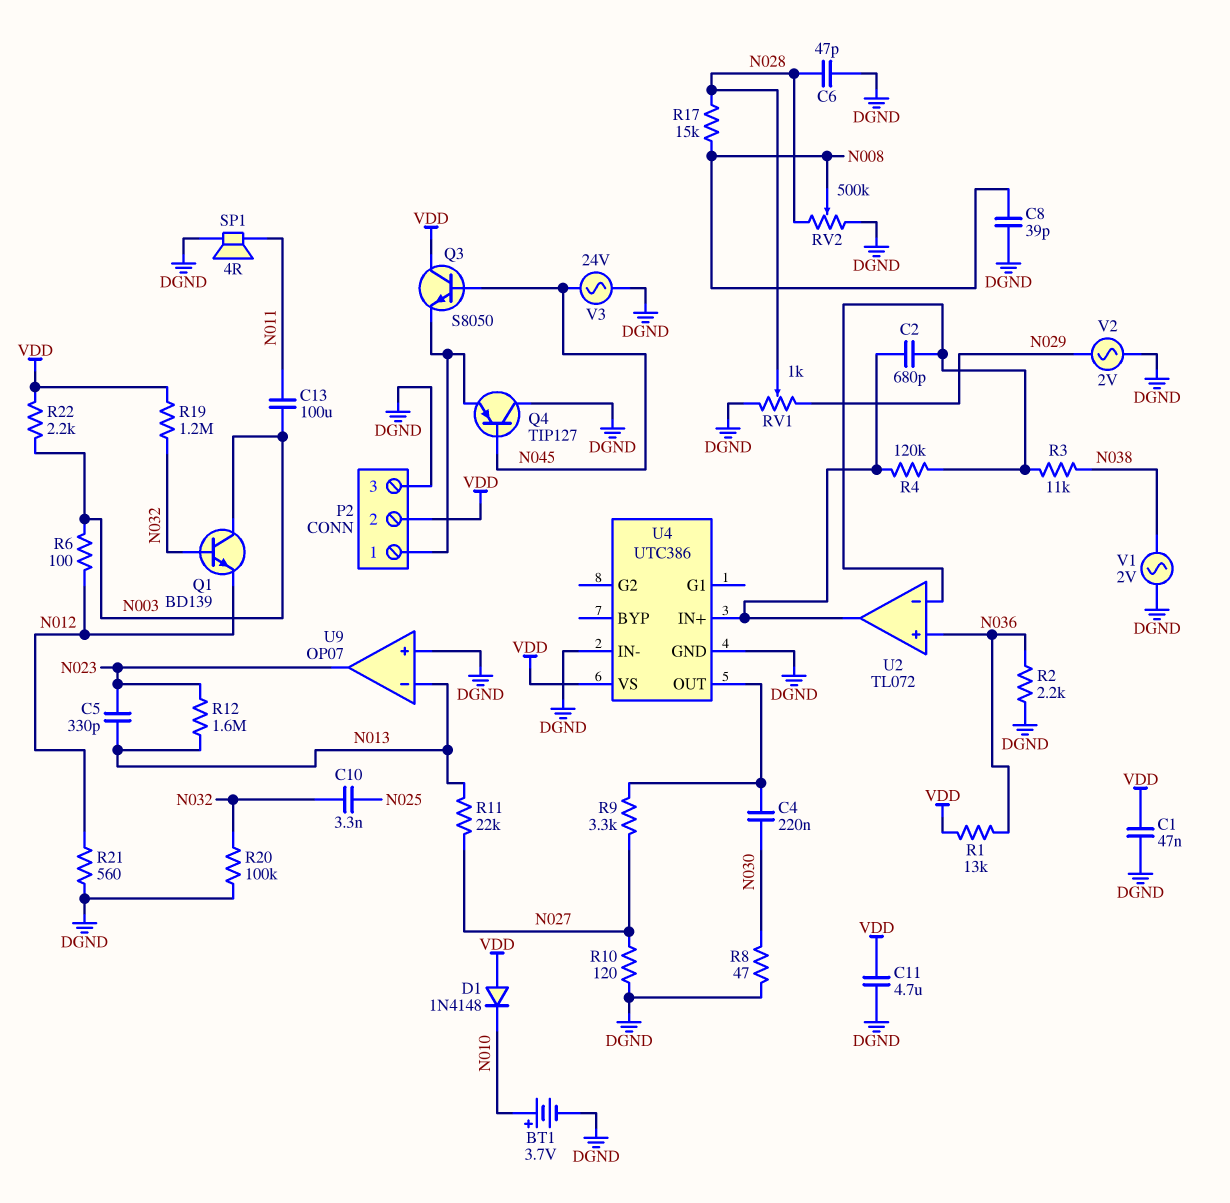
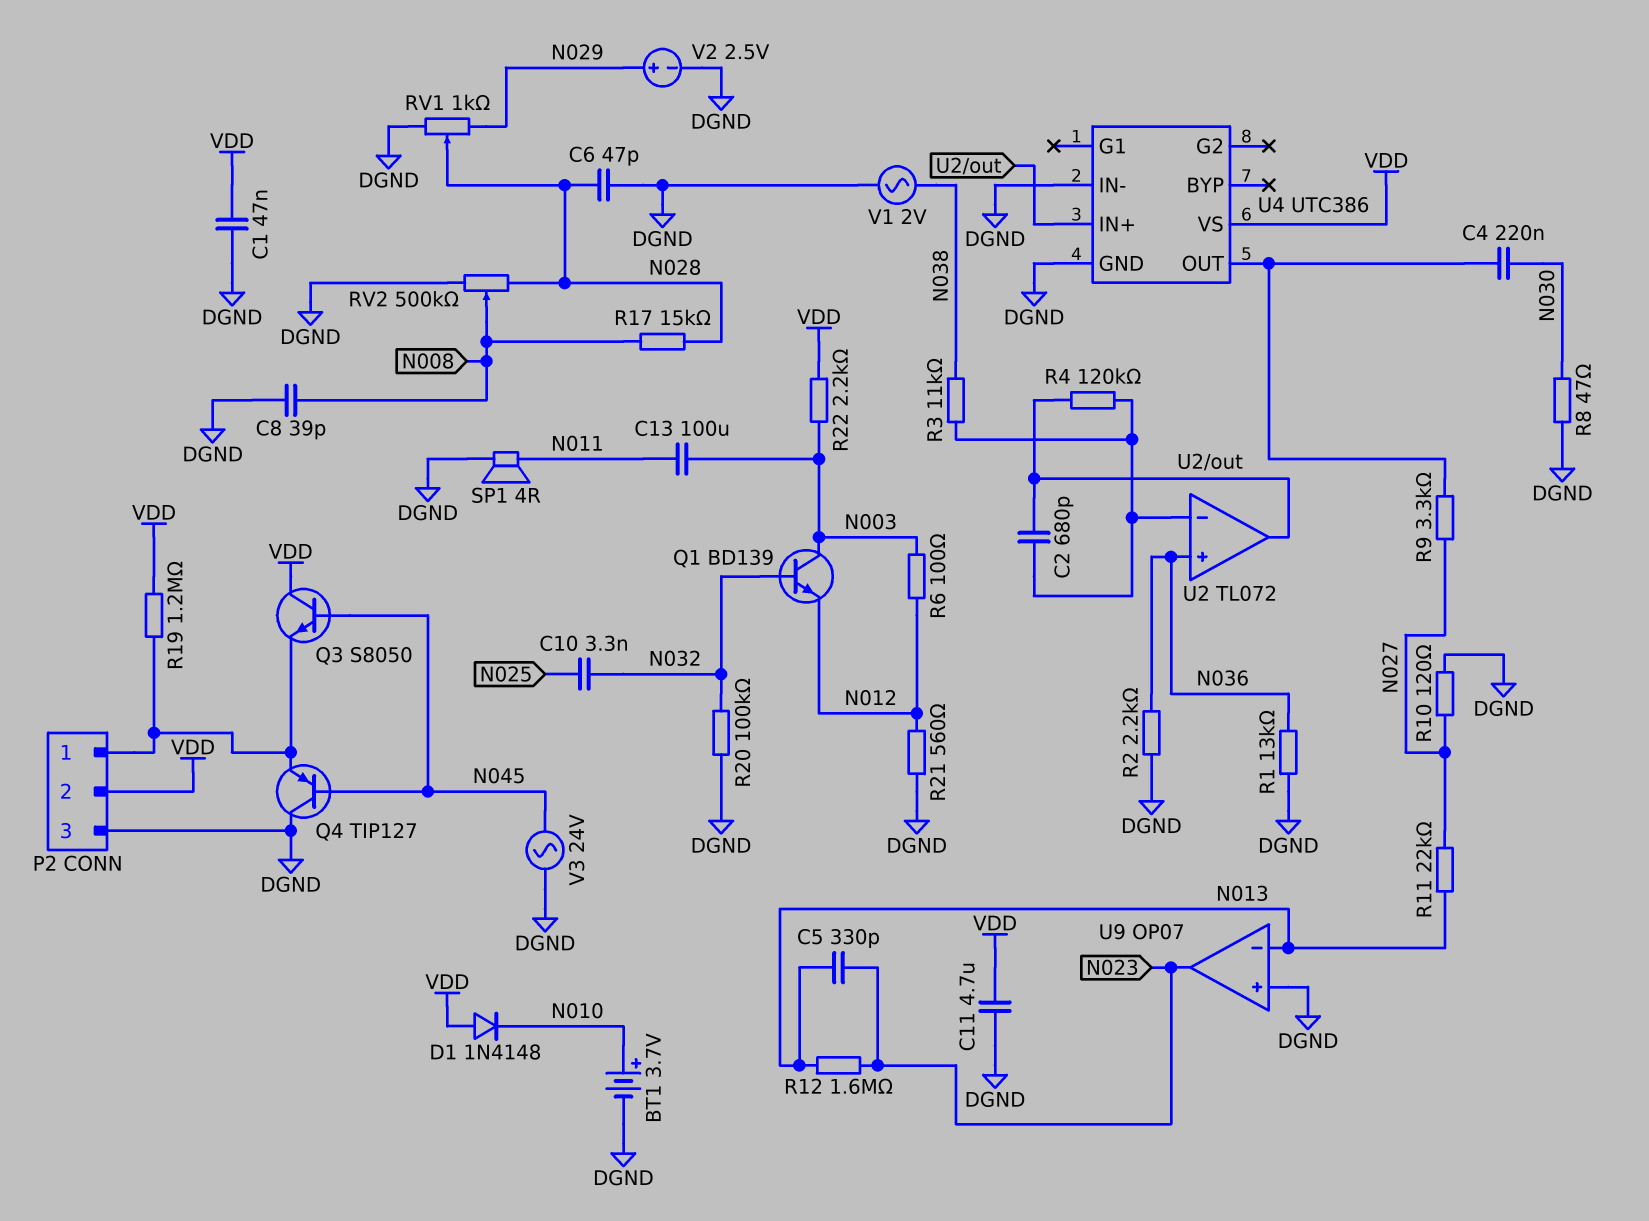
R1: 13k (N036, VDD) -> 13k (DGND, N036)
R19: 1.2M (N032, VDD) -> 1.2M (P2/1, VDD)
V2: AC 2V (DGND, N029) -> 2.5V (plus N029, minus DGND)

